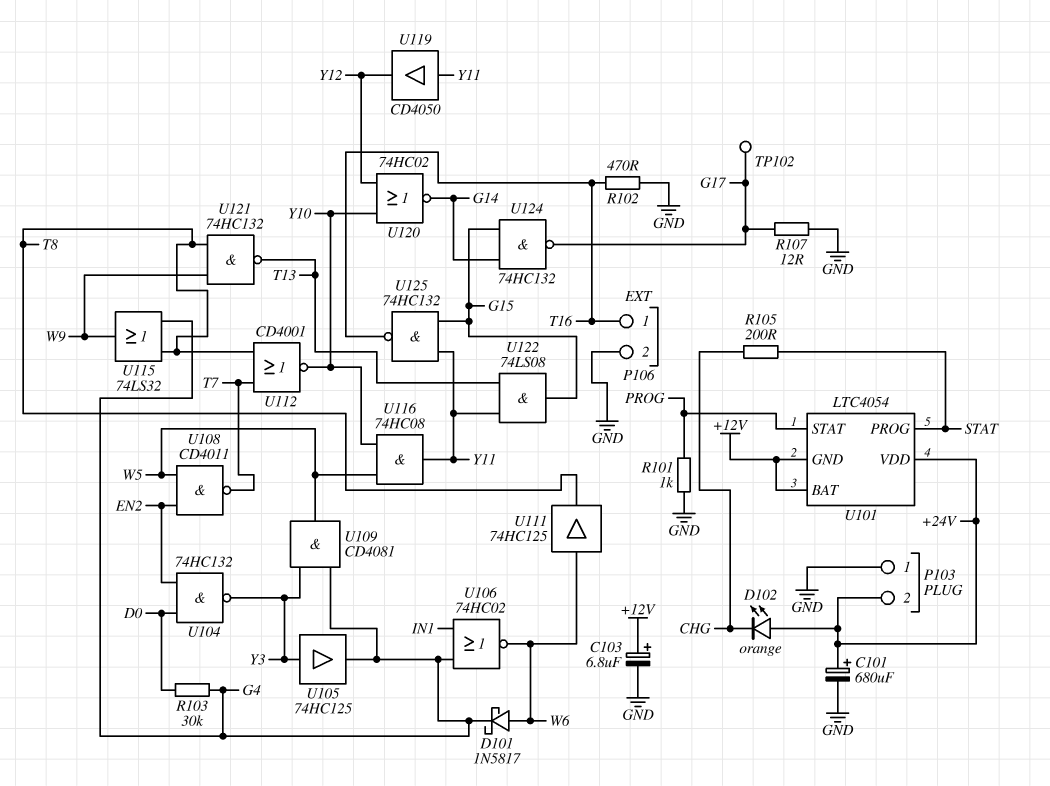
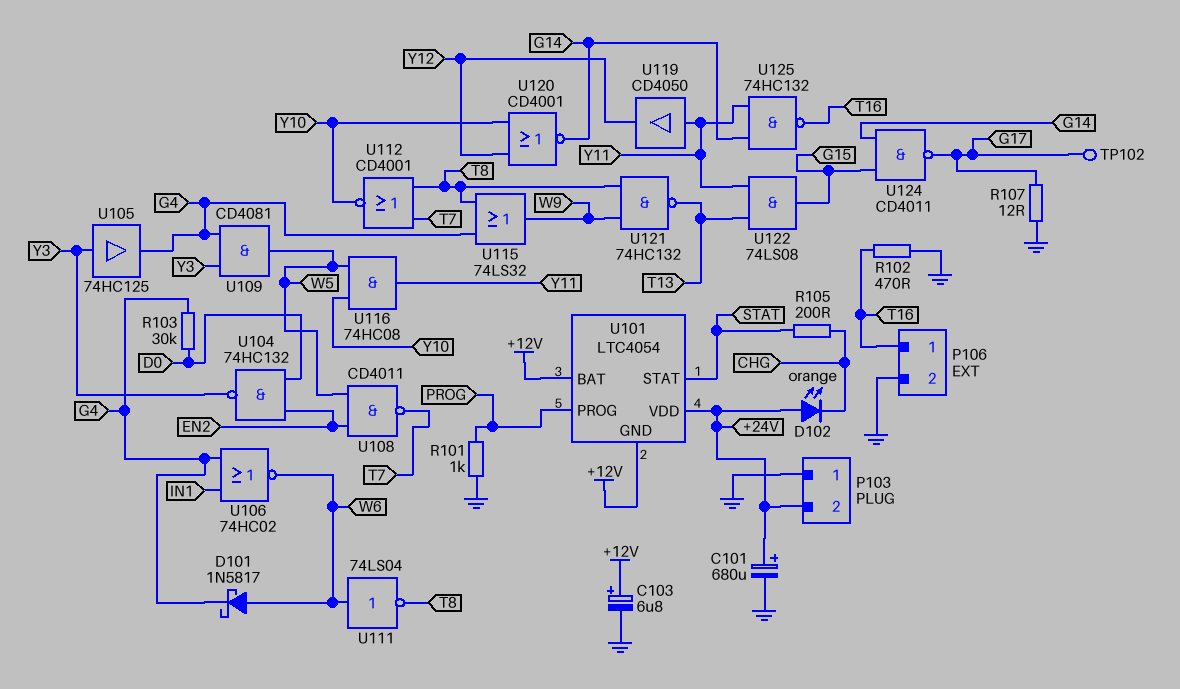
U101 pin PROG: STAT -> PROG
U101 pin STAT: PROG -> STAT
U111: buffer 74HC125 (in W6, out T8) -> NOT 74LS04 (in W6, out T8)
U120: NOR 74HC02 (in Y10, in Y12, out G14) -> NOR CD4001 (in Y10, in Y12, out G14)
U124: NAND 74HC132 (in G14, in G15, out G17) -> NAND CD4011 (in G14, in G15, out G17)
U125: NAND 74HC132 (in G15, in Y11, out T16) -> NAND 74HC132 (in G14, in Y11, out T16)

